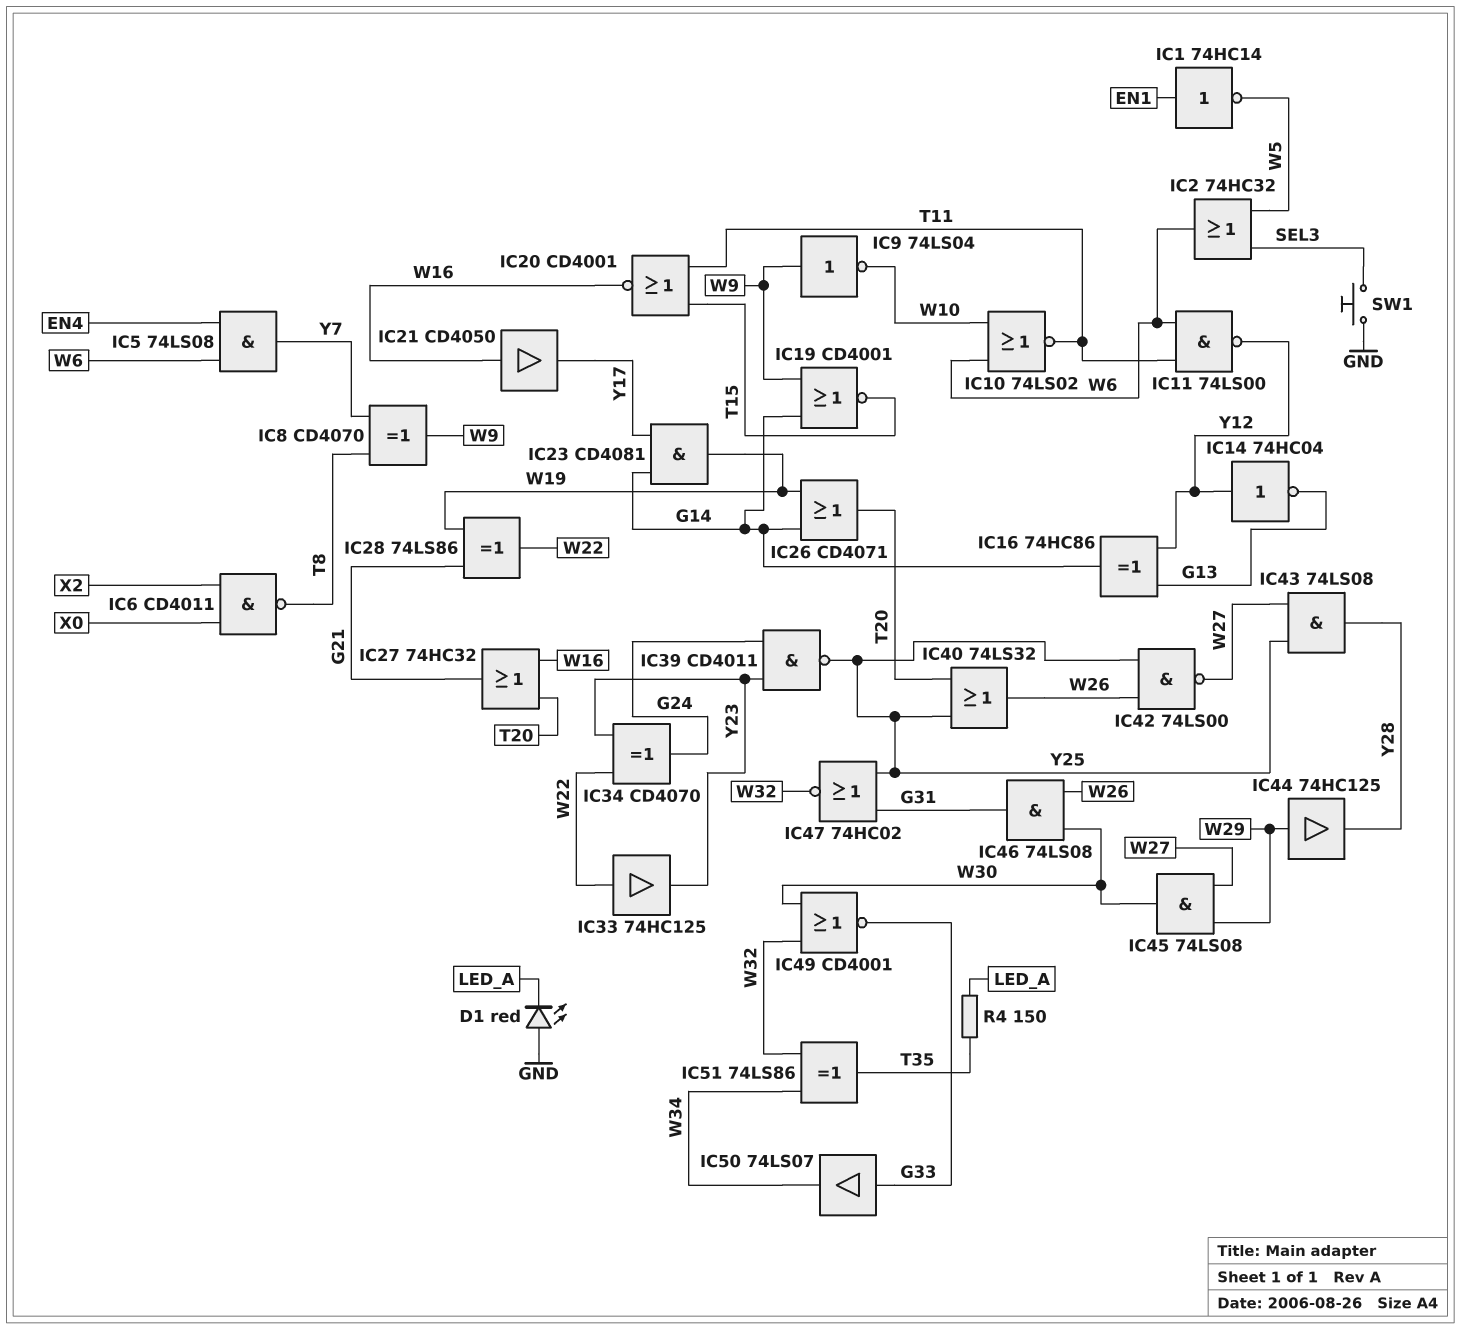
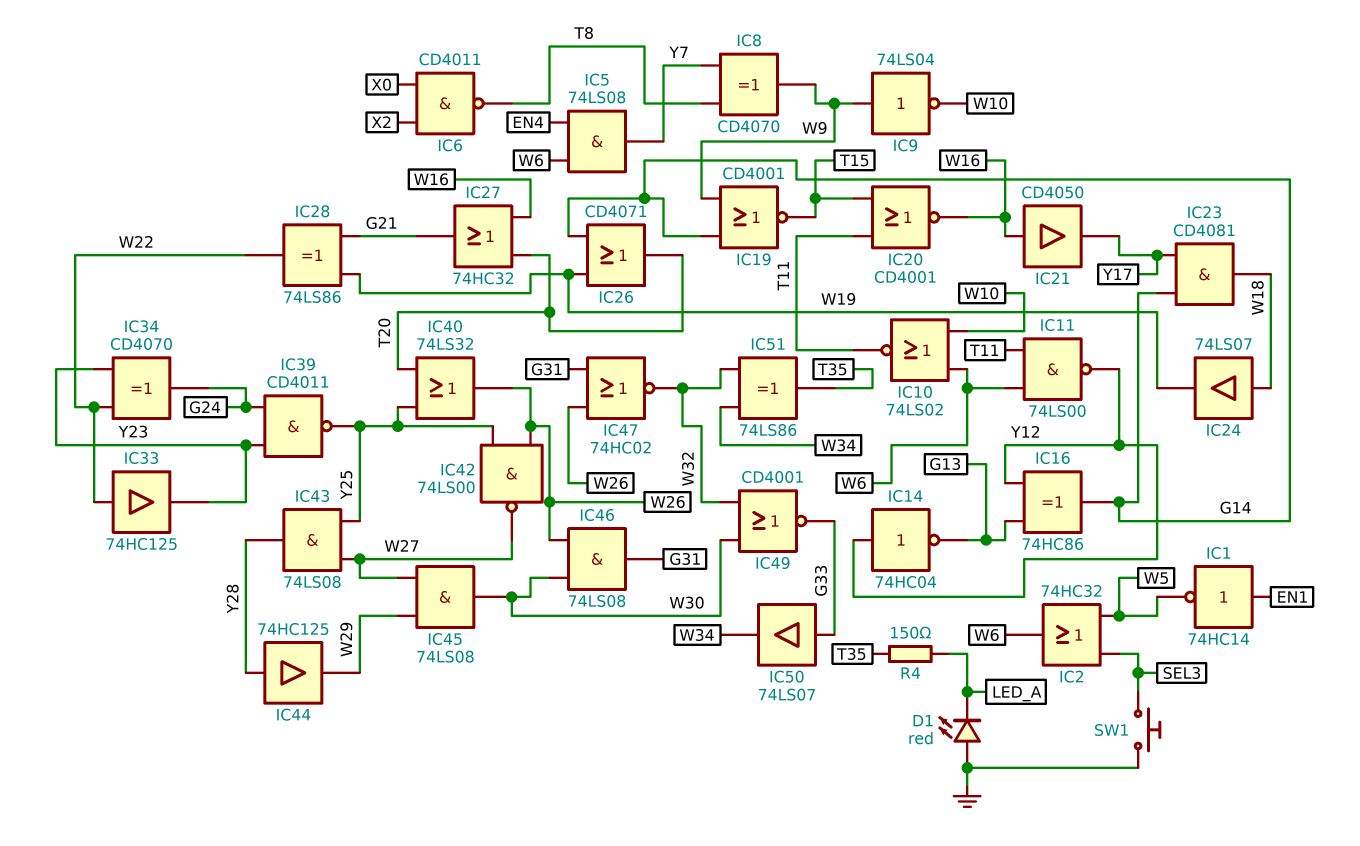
IC23: AND CD4081 (in G14, in Y17, out W19) -> AND CD4081 (in G14, in Y17, out W18)
IC24: none -> buffer 74LS07 (in W18, out W19)
IC44: buffer 74HC125 (in W29, out Y28) -> buffer 74HC125 (in Y28, out W29)
IC47: NOR 74HC02 (in G31, in Y25, out W32) -> NOR 74HC02 (in G31, in W26, out W32)

